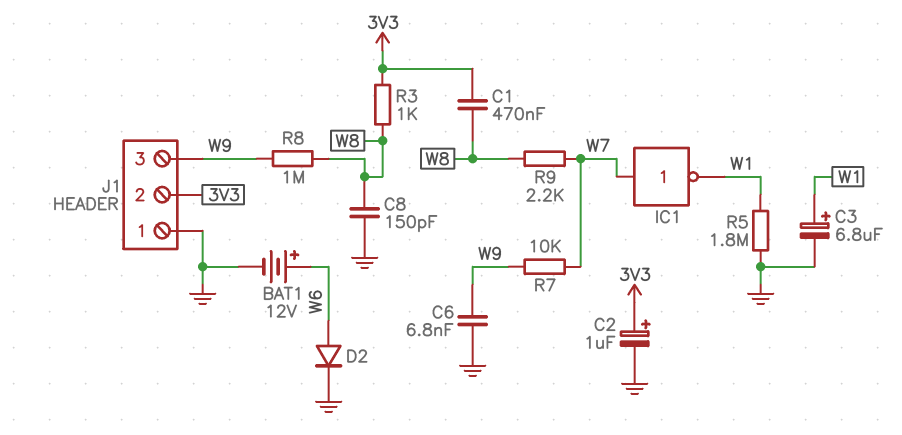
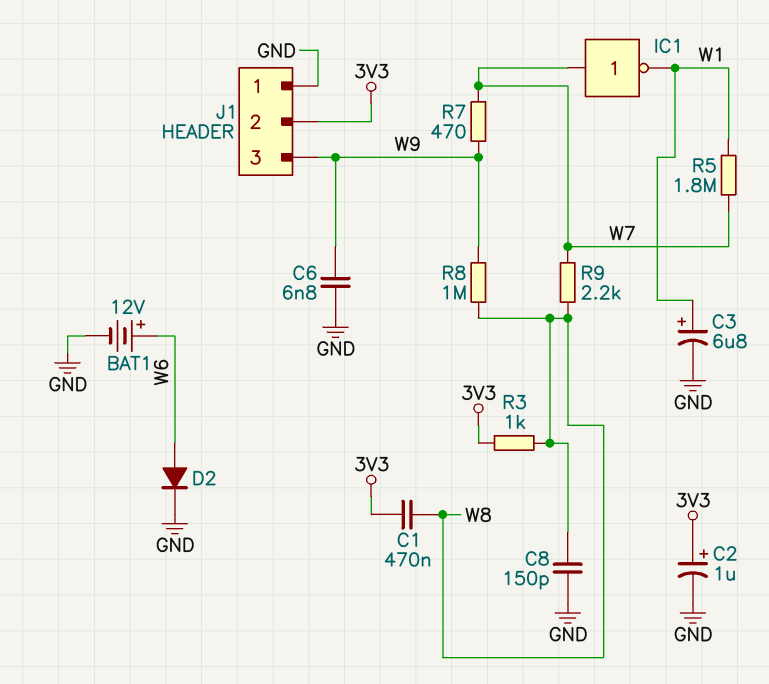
R5: 1.8M (GND, W1) -> 1.8M (W1, W7)
R7: 10k (W7, W9) -> 470 (W7, W9)

